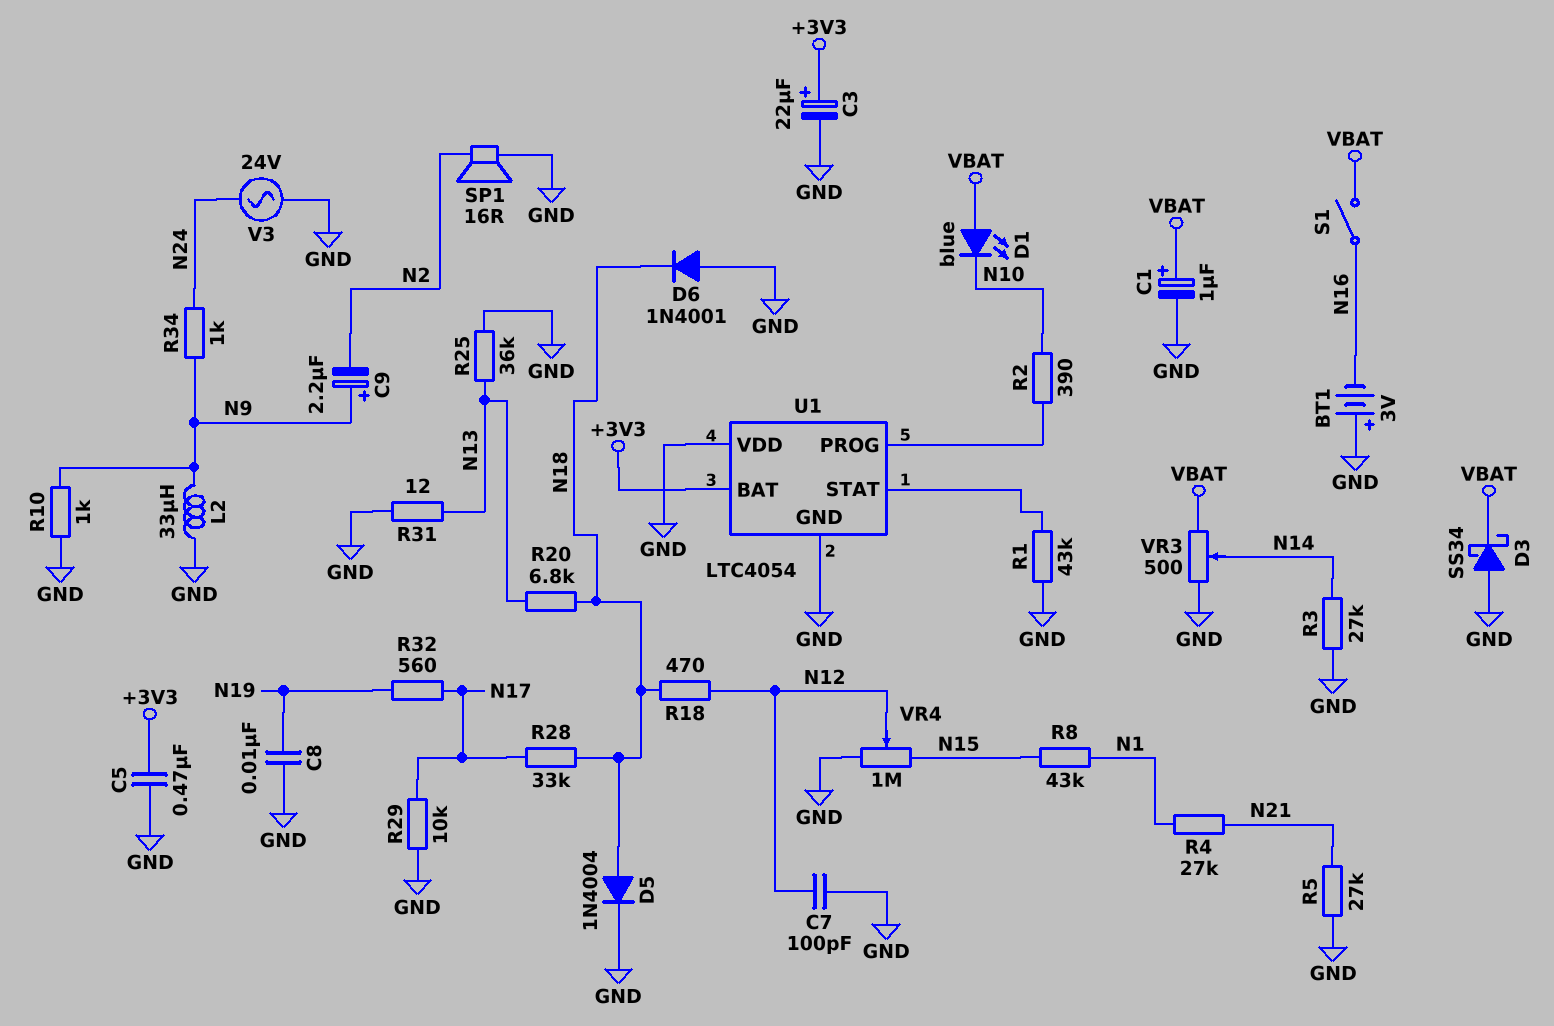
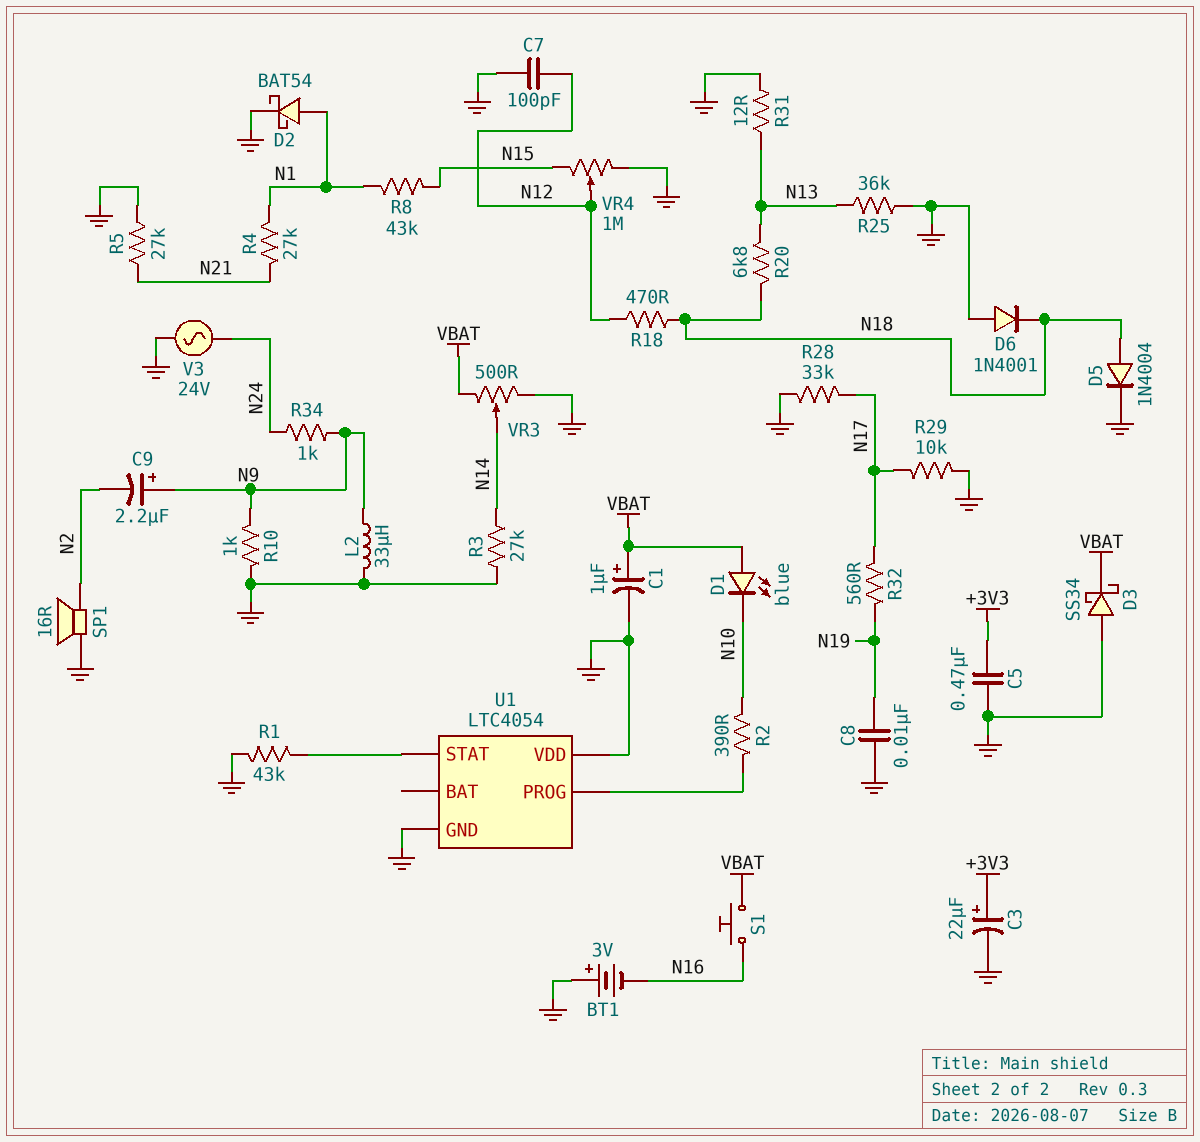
D2: none -> schottky BAT54 (A N1, K GND)
R28: 33k (N17, N18) -> 33k (GND, N17)
S1: switch (N16, VBAT) -> button (N16, VBAT)
U1 pin BAT: +3V3 -> none

